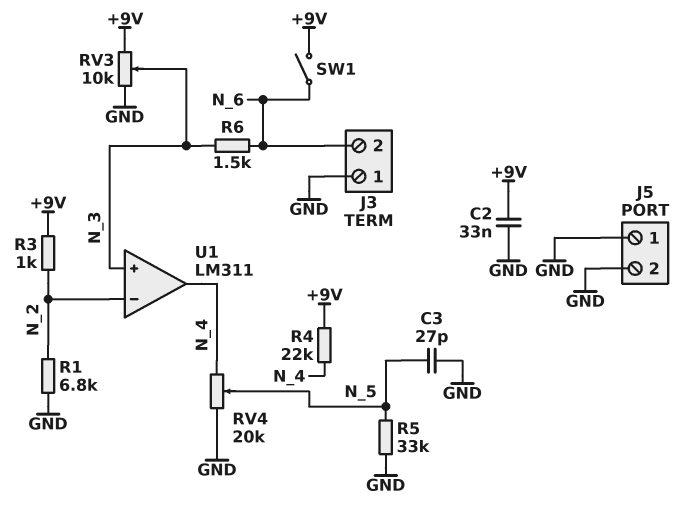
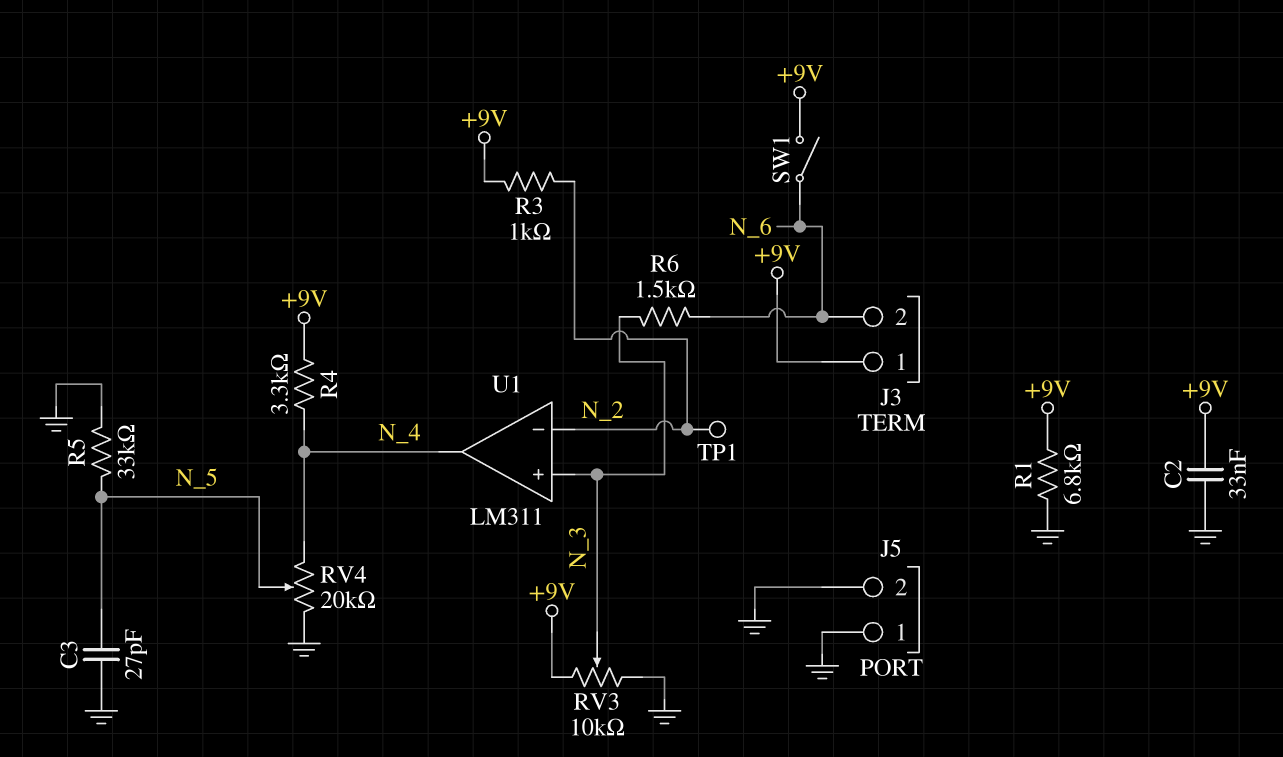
J3 pin 1: GND -> +9V
R1: 6.8k (GND, N_2) -> 6.8k (+9V, GND)
R4: 22k (+9V, N_4) -> 3.3k (+9V, N_4)
TP1: none -> test point (N_2)

